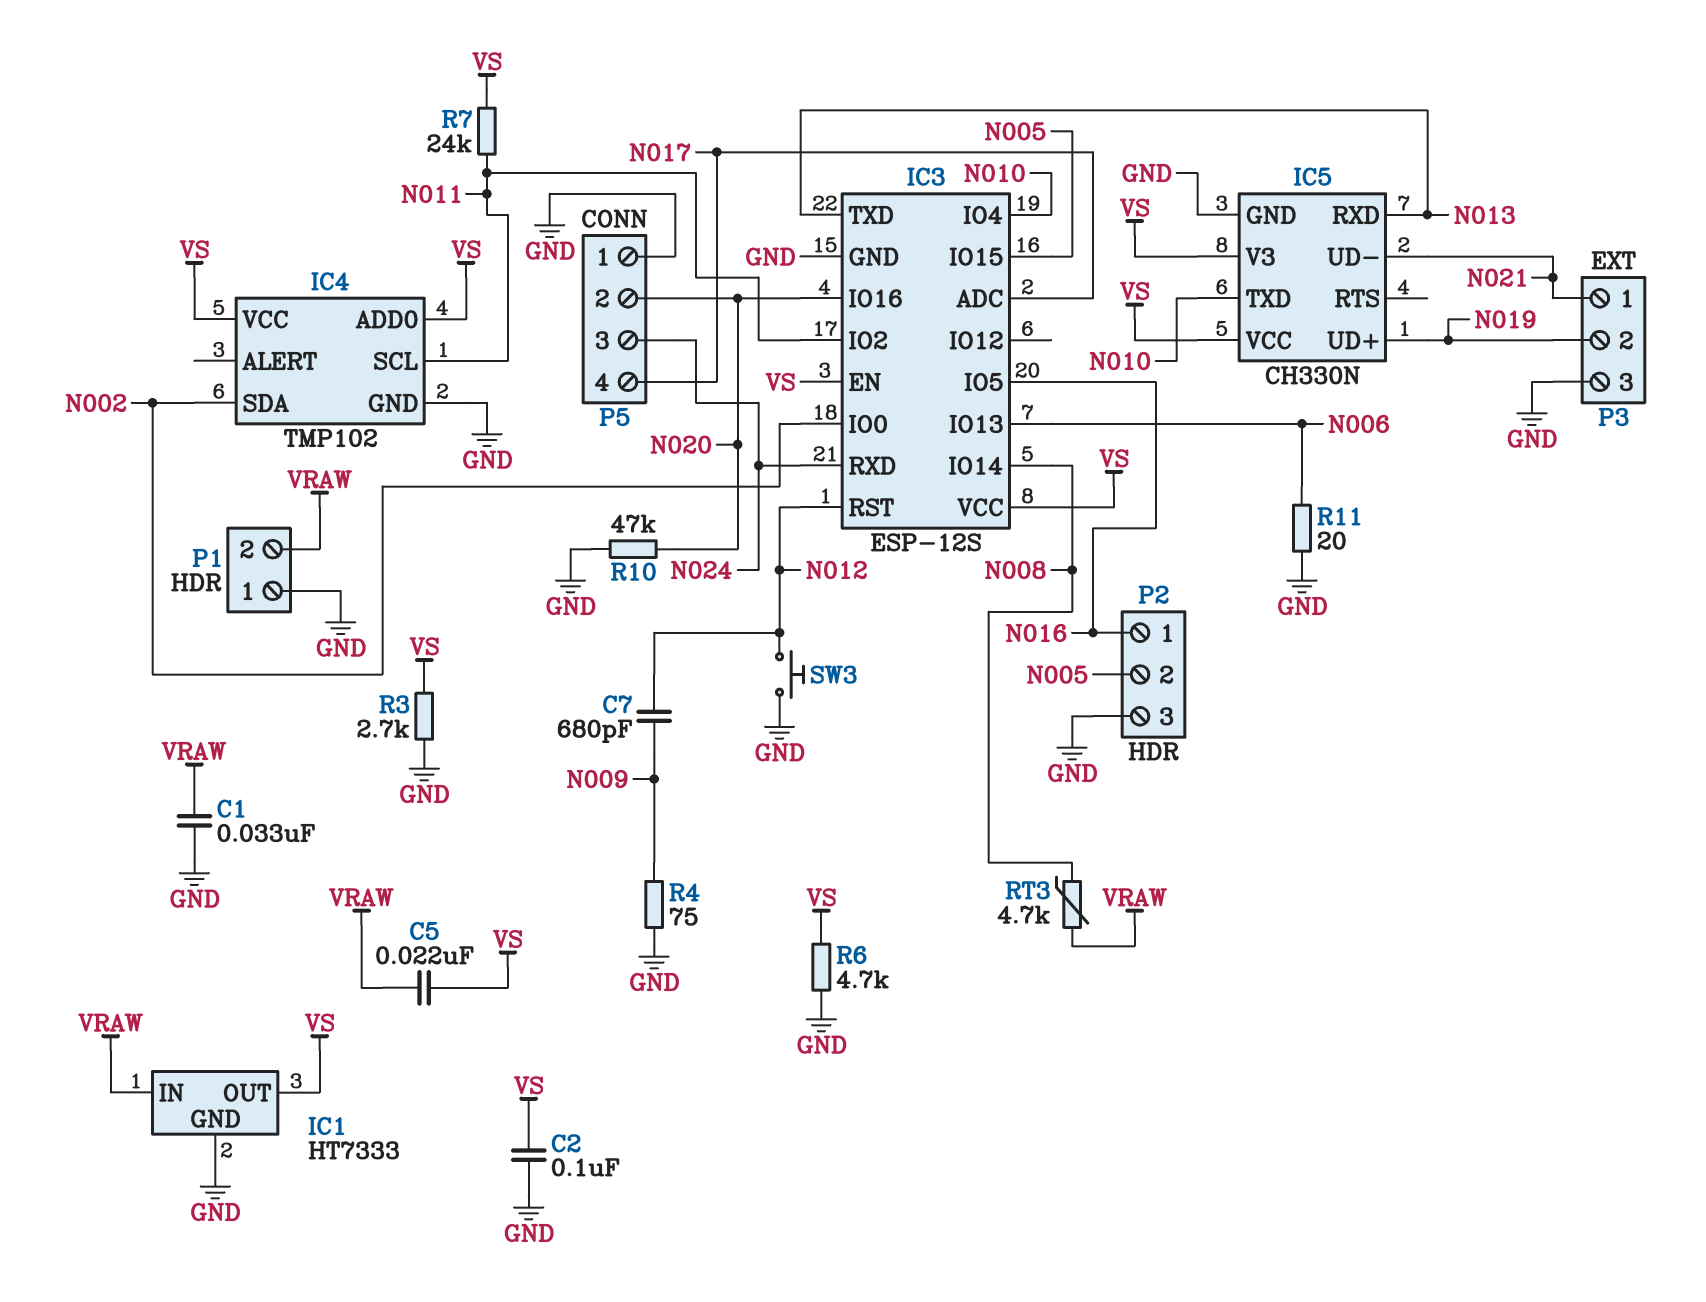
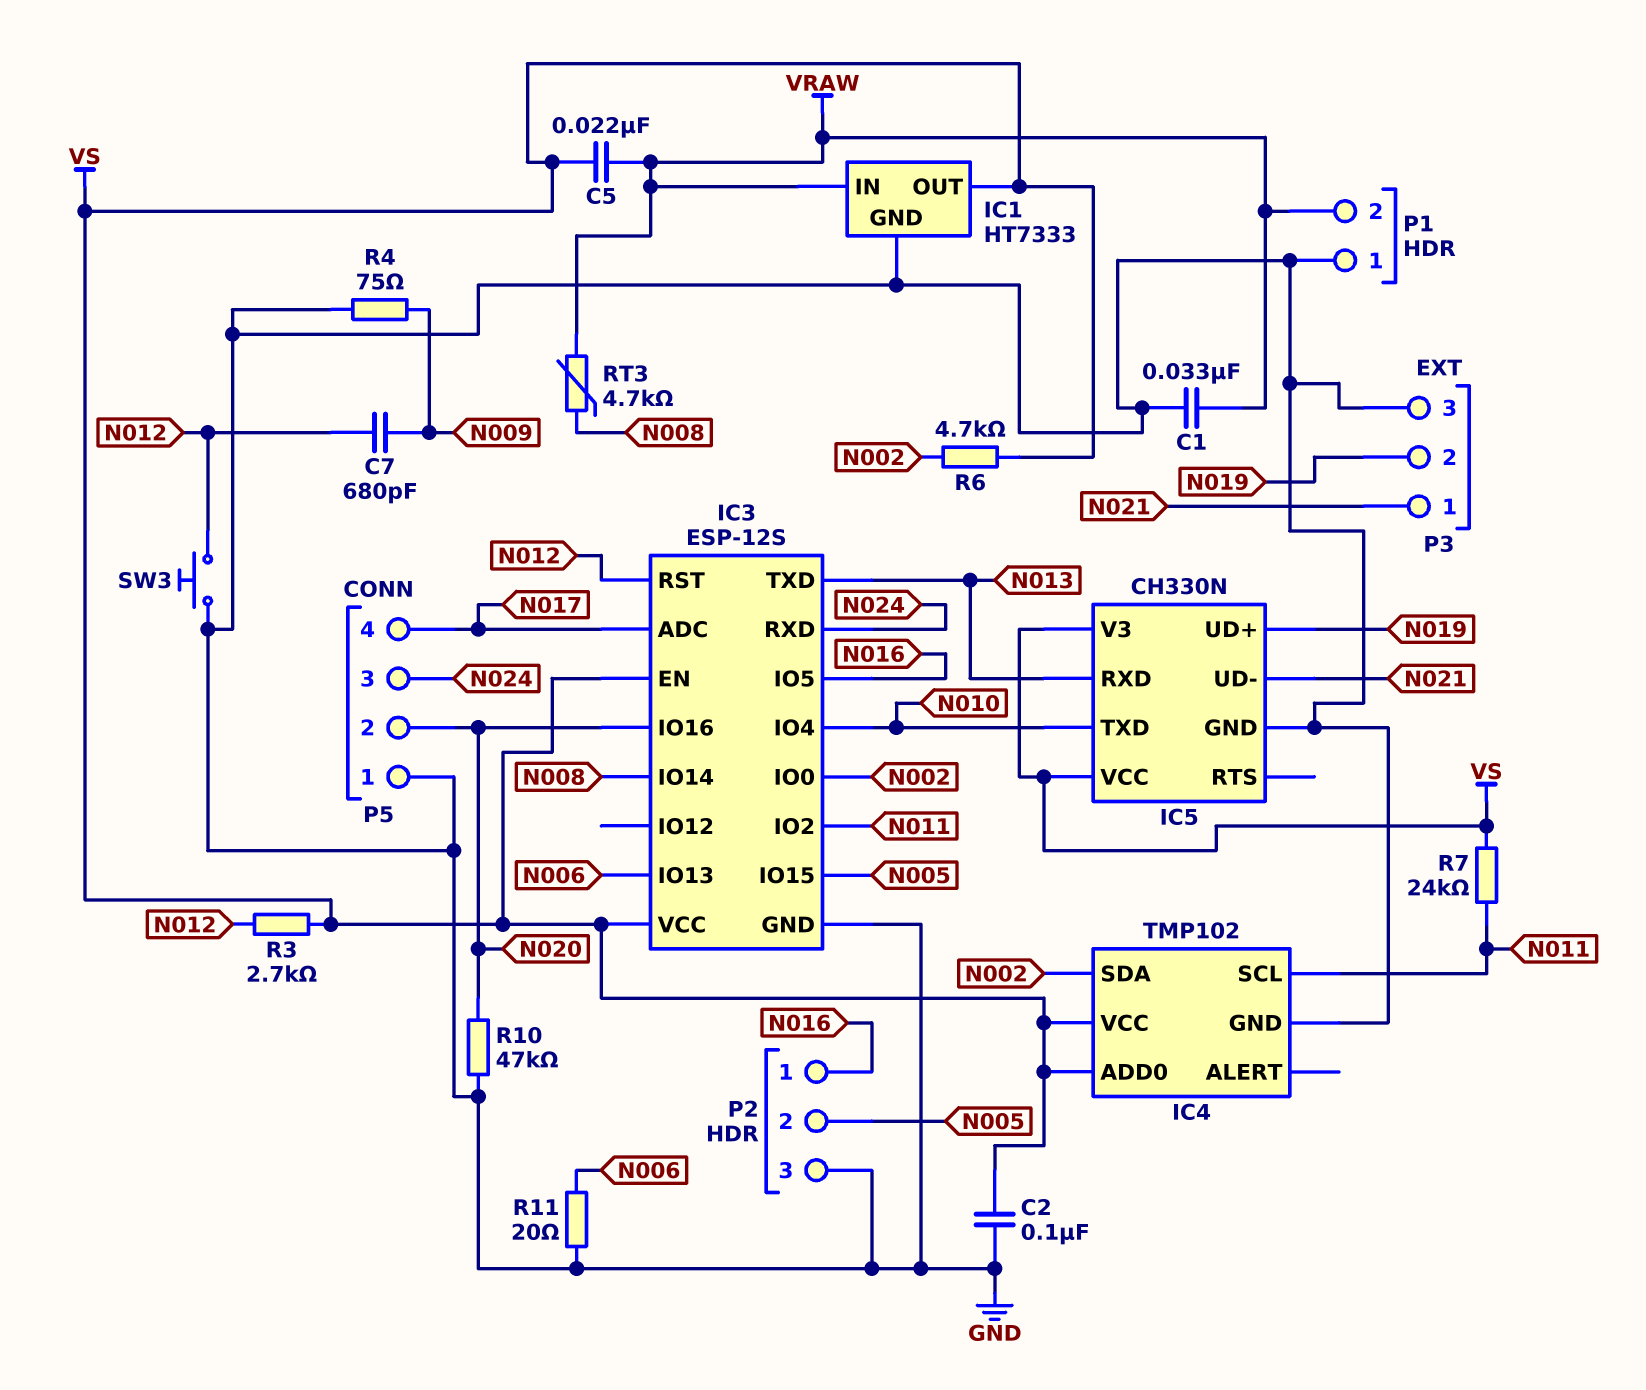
R3: 2.7k (GND, VS) -> 2.7k (N012, VS)
R6: 4.7k (GND, VS) -> 4.7k (N002, VS)

